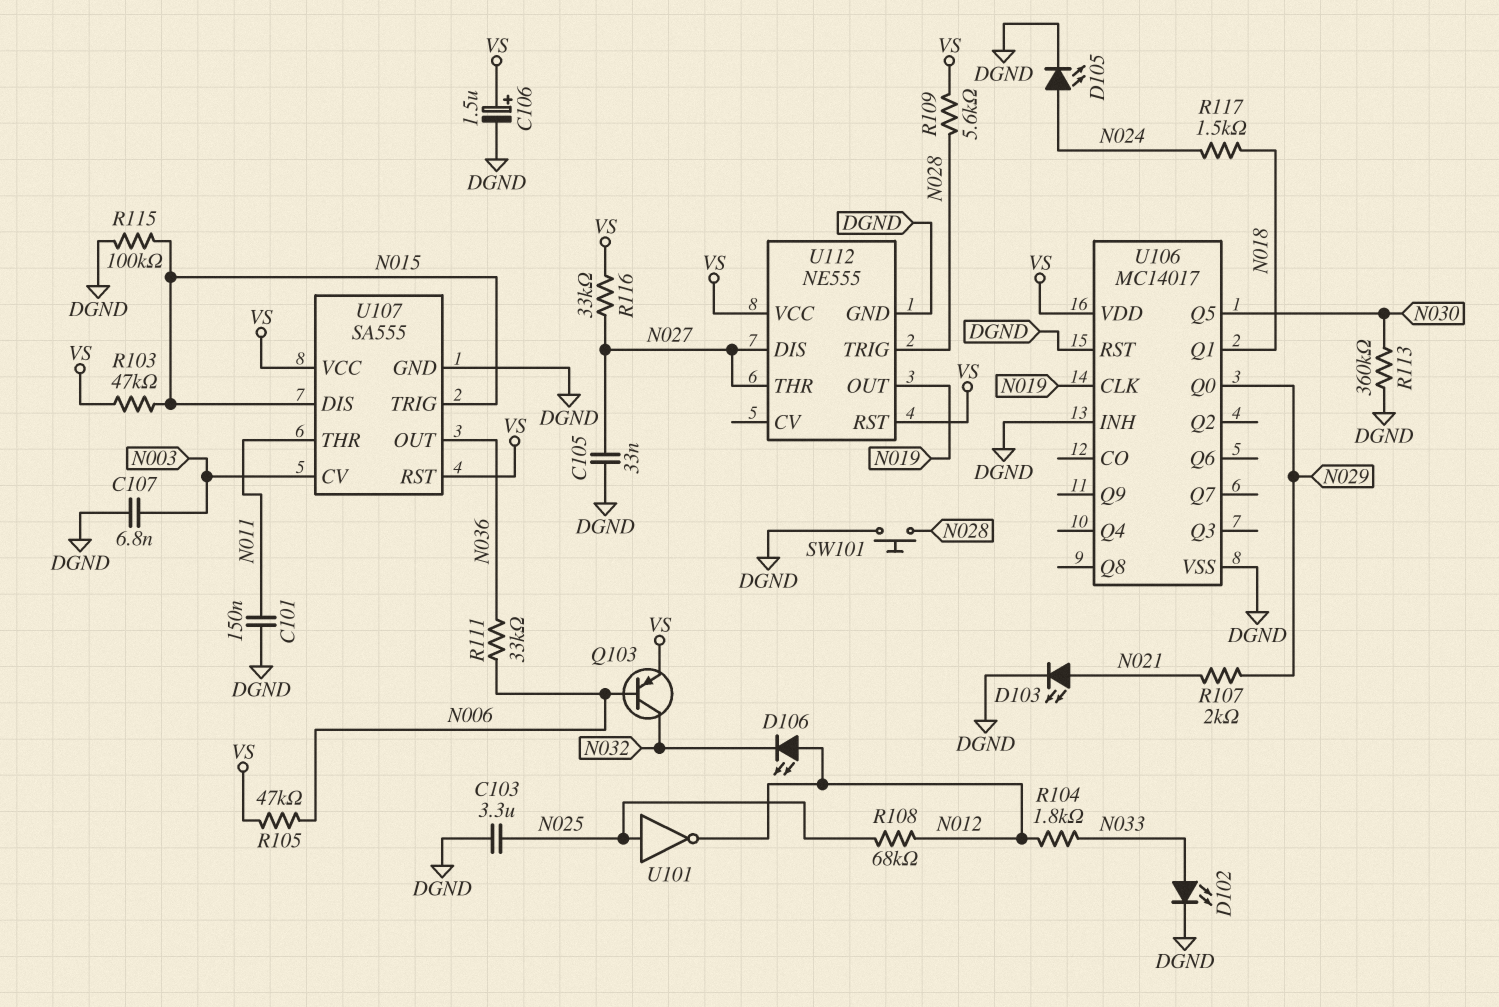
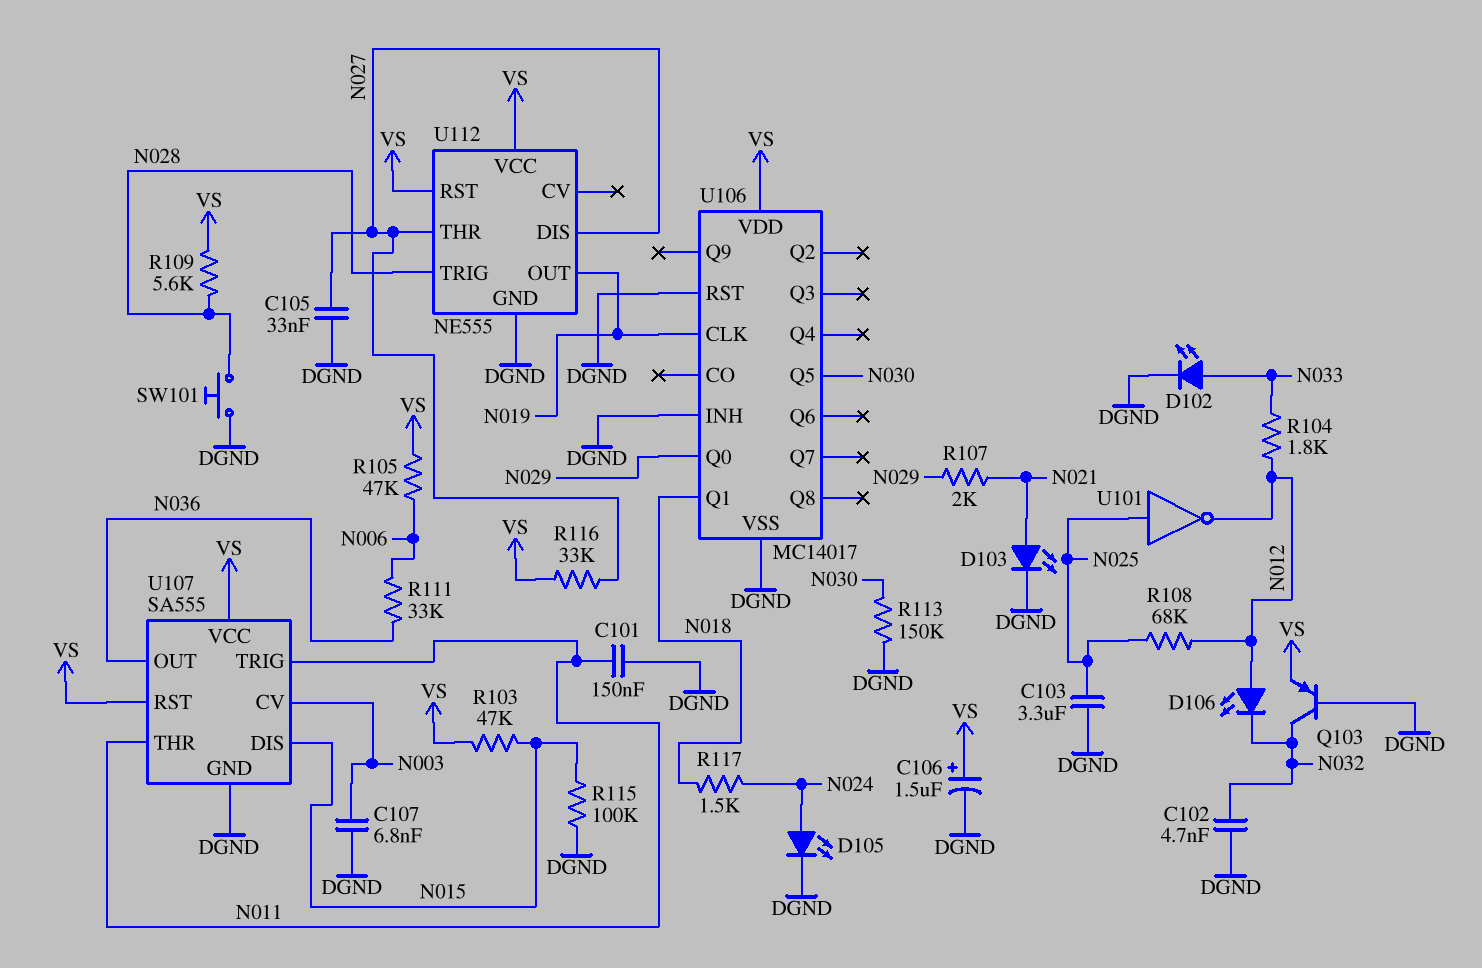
C102: none -> 4.7nF (DGND, N032)
Q103: PNP (B N006, C N032, E VS) -> PNP (B DGND, C N032, E VS)
R113: 360k (DGND, N030) -> 150k (DGND, N030)
U107 pin TRIG: N015 -> N011

